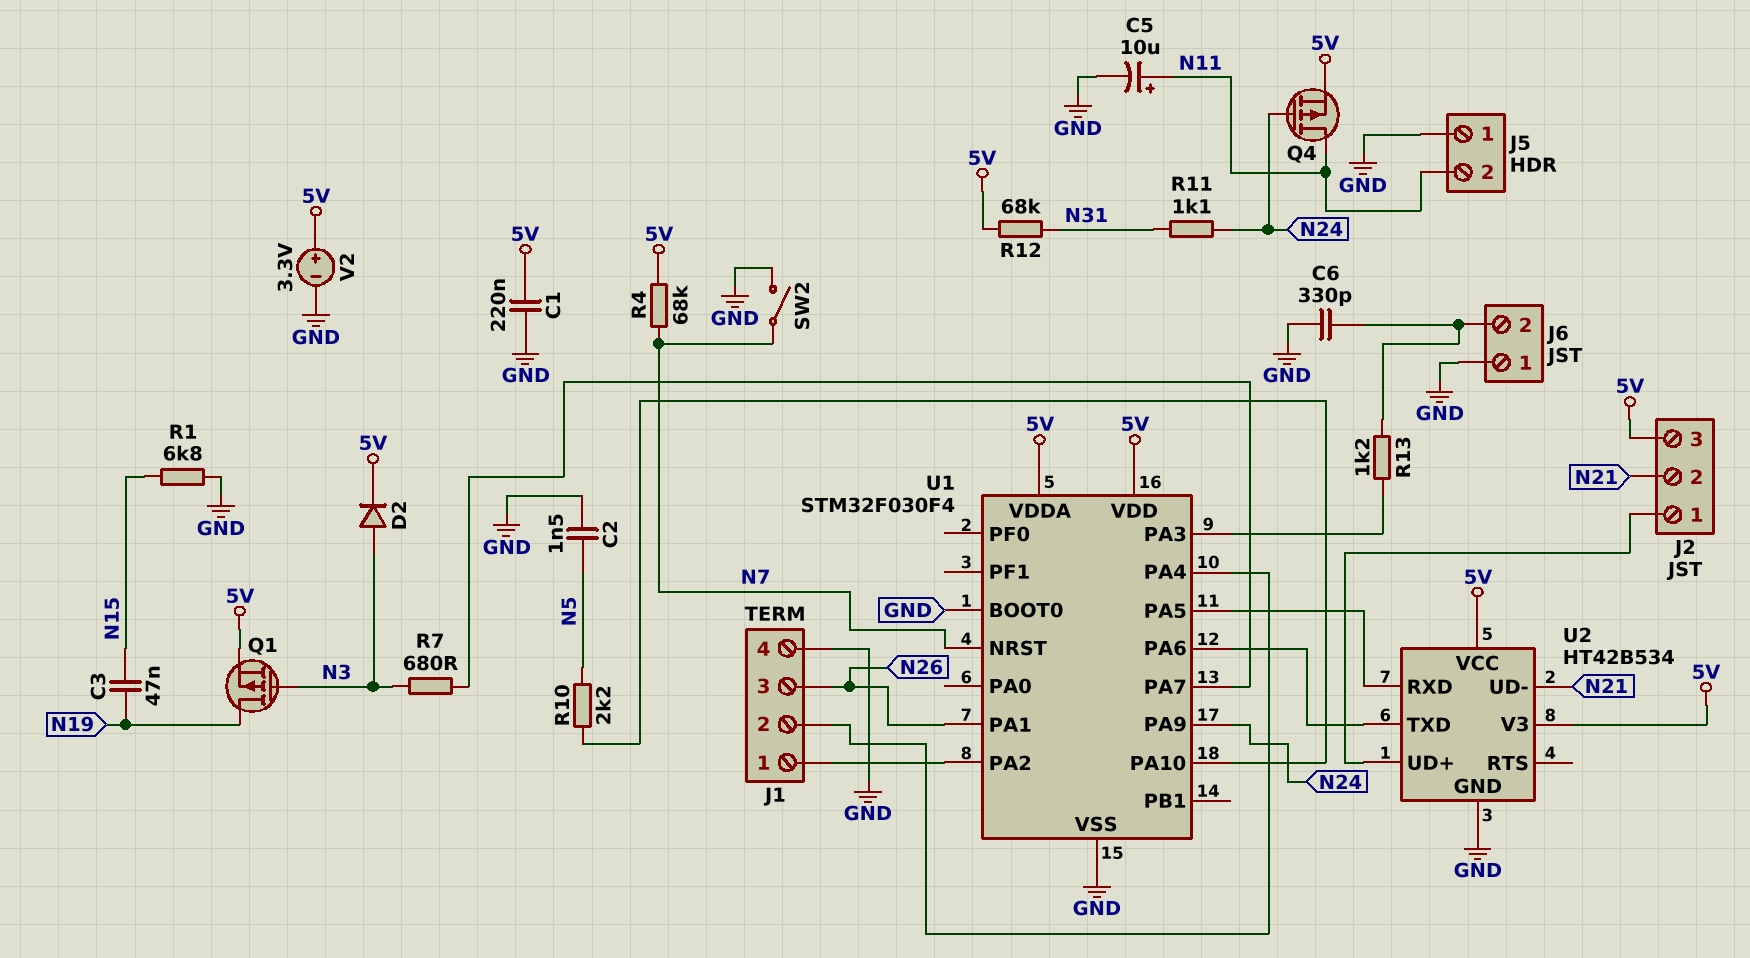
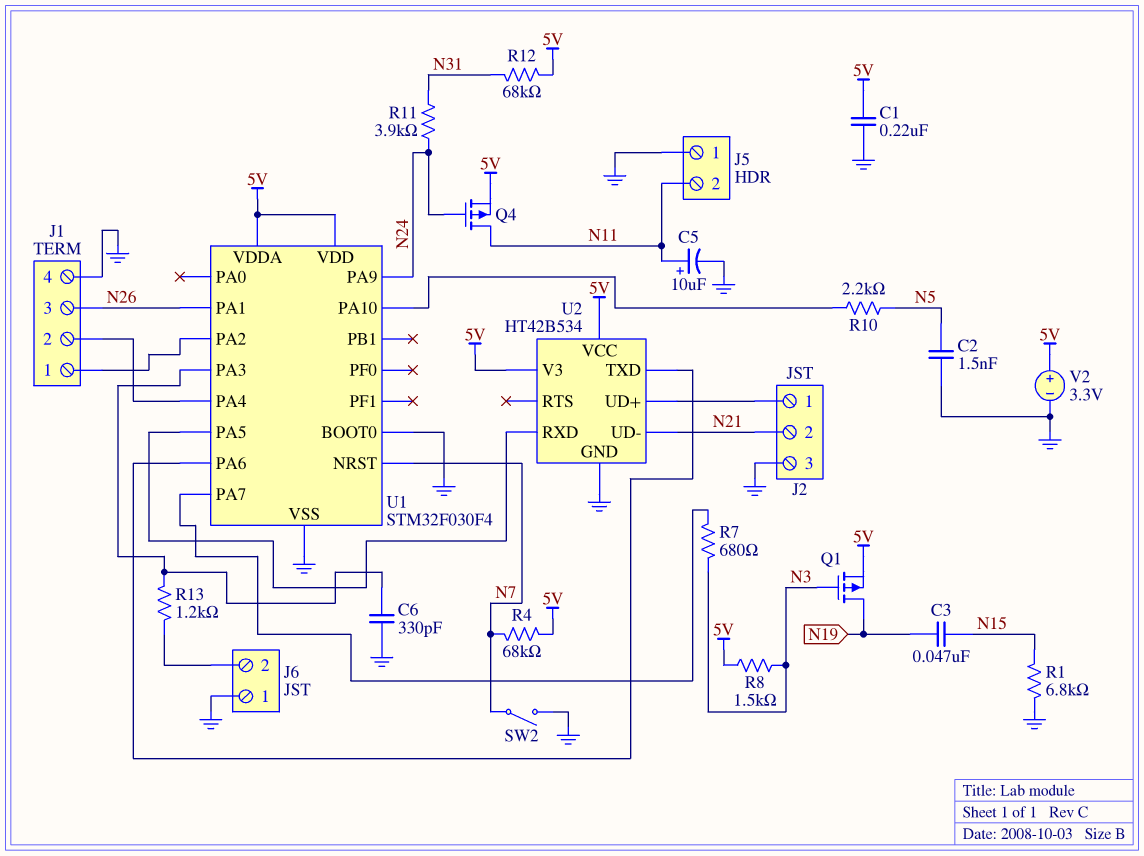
C6: 330pF (GND, J6/2) -> 330pF (GND, U1/PA3)
D2: diode (A N3, K 5V) -> none
J2 pin 3: 5V -> GND
R8: none -> 1.5k (5V, N3)
R11: 1.1k (N24, N31) -> 3.9k (N24, N31)

